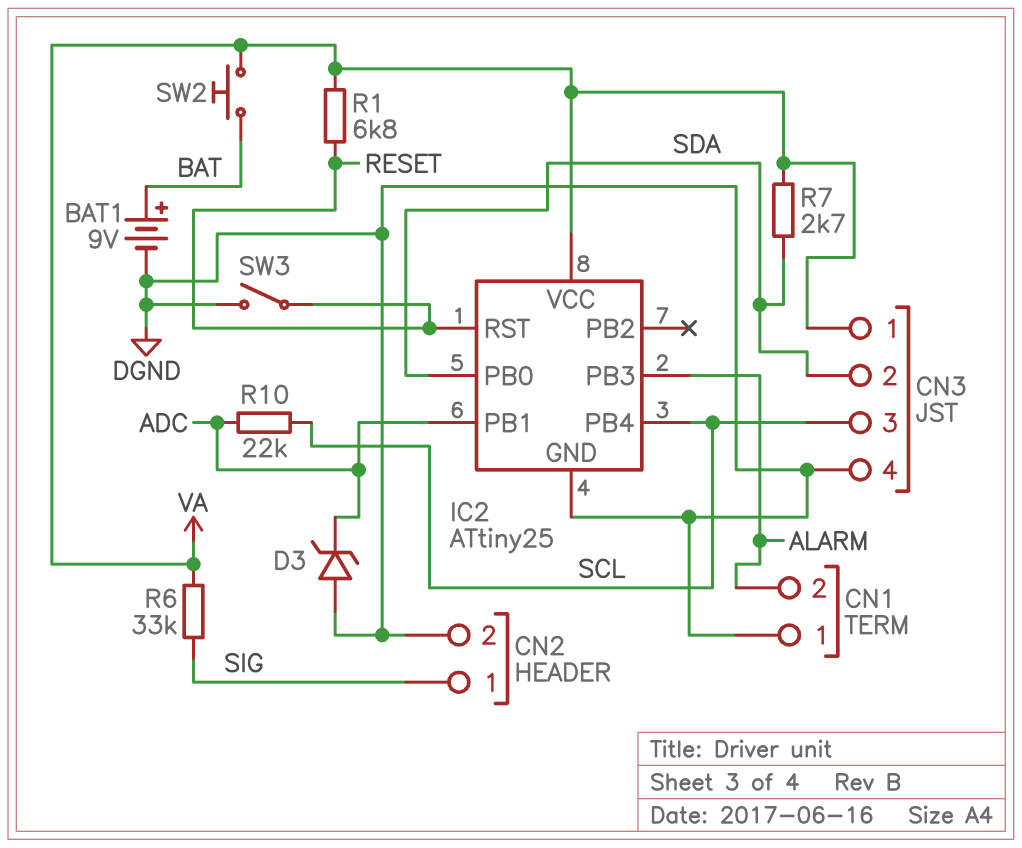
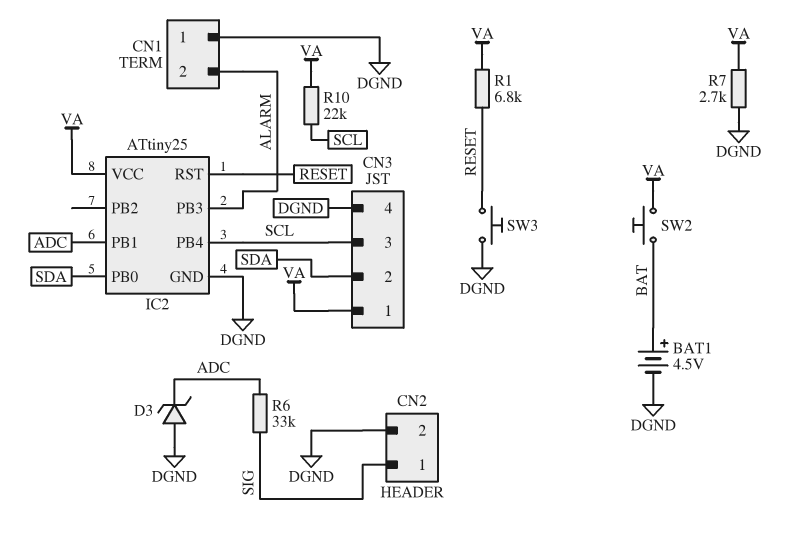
BAT1: 9V (plus BAT, minus DGND) -> 4.5V (plus BAT, minus DGND)
R6: 33k (SIG, VA) -> 33k (ADC, SIG)
R7: 2.7k (SDA, VA) -> 2.7k (DGND, VA)
R10: 22k (ADC, SCL) -> 22k (SCL, VA)
SW3: switch (DGND, RESET) -> button (DGND, RESET)

